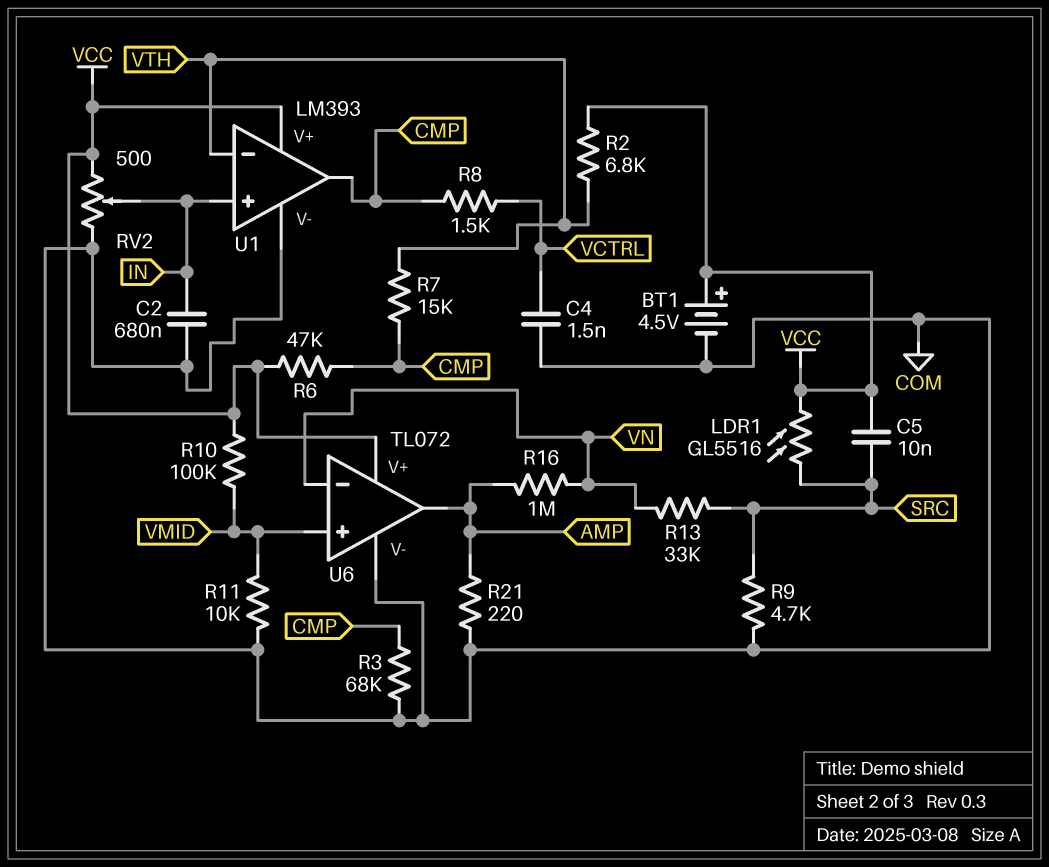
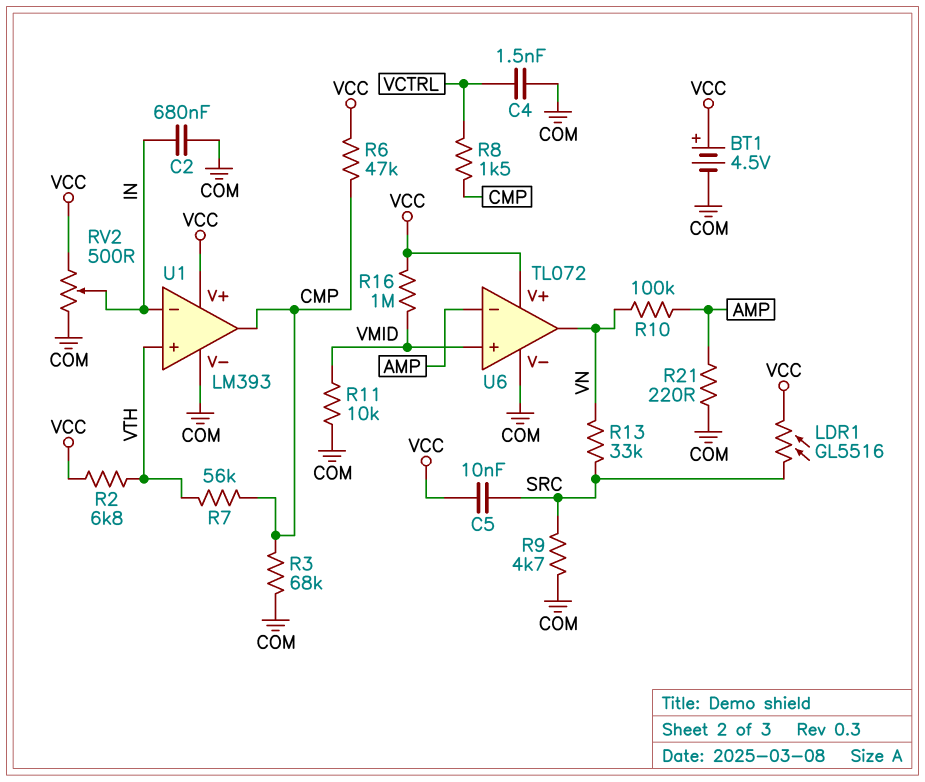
R7: 15k (CMP, VTH) -> 56k (CMP, VTH)
R10: 100k (VCC, VMID) -> 100k (AMP, VN)
R16: 1M (AMP, VN) -> 1M (VCC, VMID)
U1 pin in+: IN -> VTH
U1 pin in-: VTH -> IN
U6 pin in-: VN -> AMP
U6 pin out: AMP -> VN

